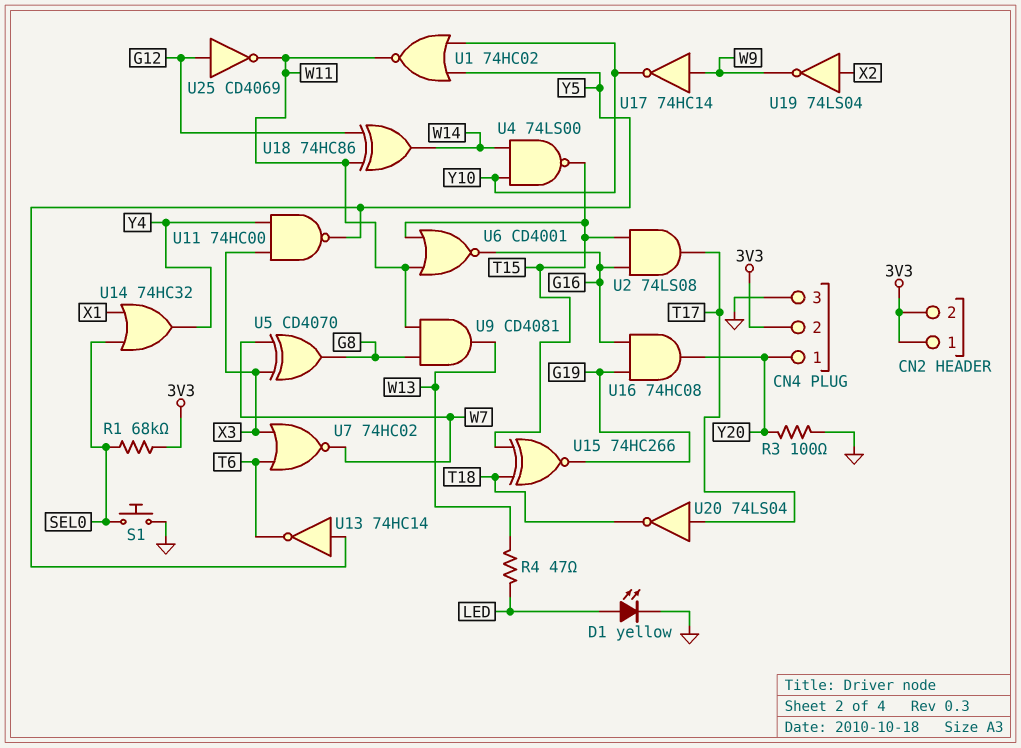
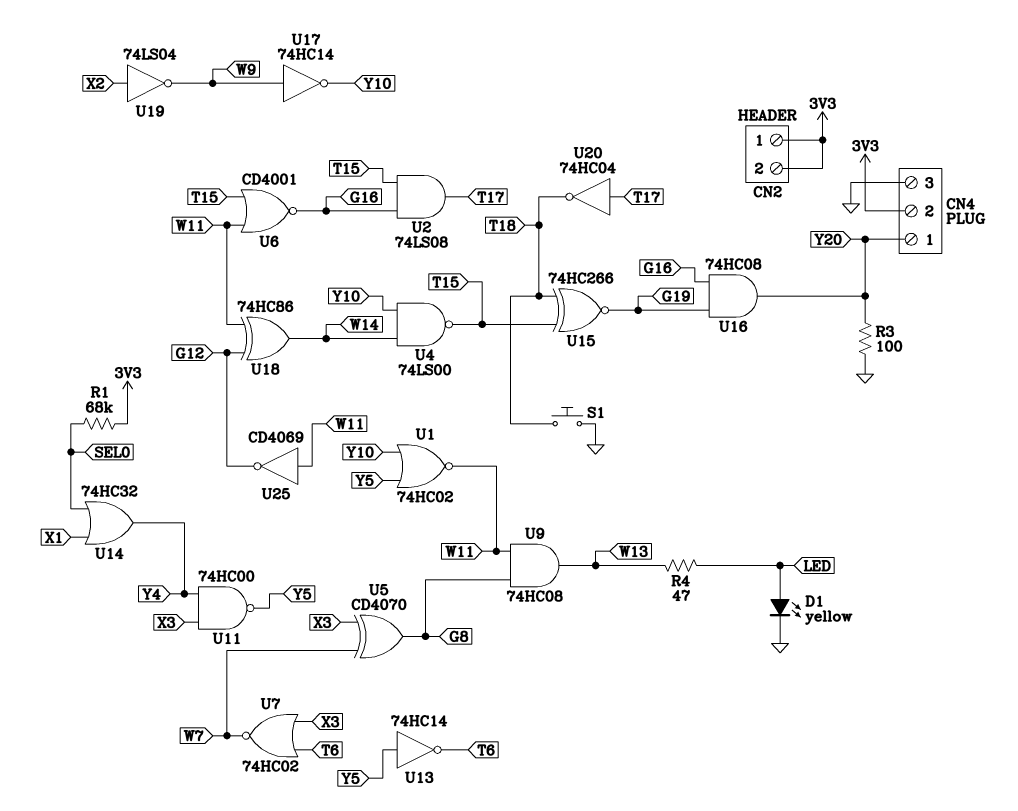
S1: button (GND, SEL0) -> button (GND, T18)
U9: AND CD4081 (in G8, in W11, out W13) -> AND 74HC08 (in G8, in W11, out W13)
U20: NOT 74LS04 (in T17, out T18) -> NOT 74HC04 (in T17, out T18)
U25: NOT CD4069 (in G12, out W11) -> NOT CD4069 (in W11, out G12)

